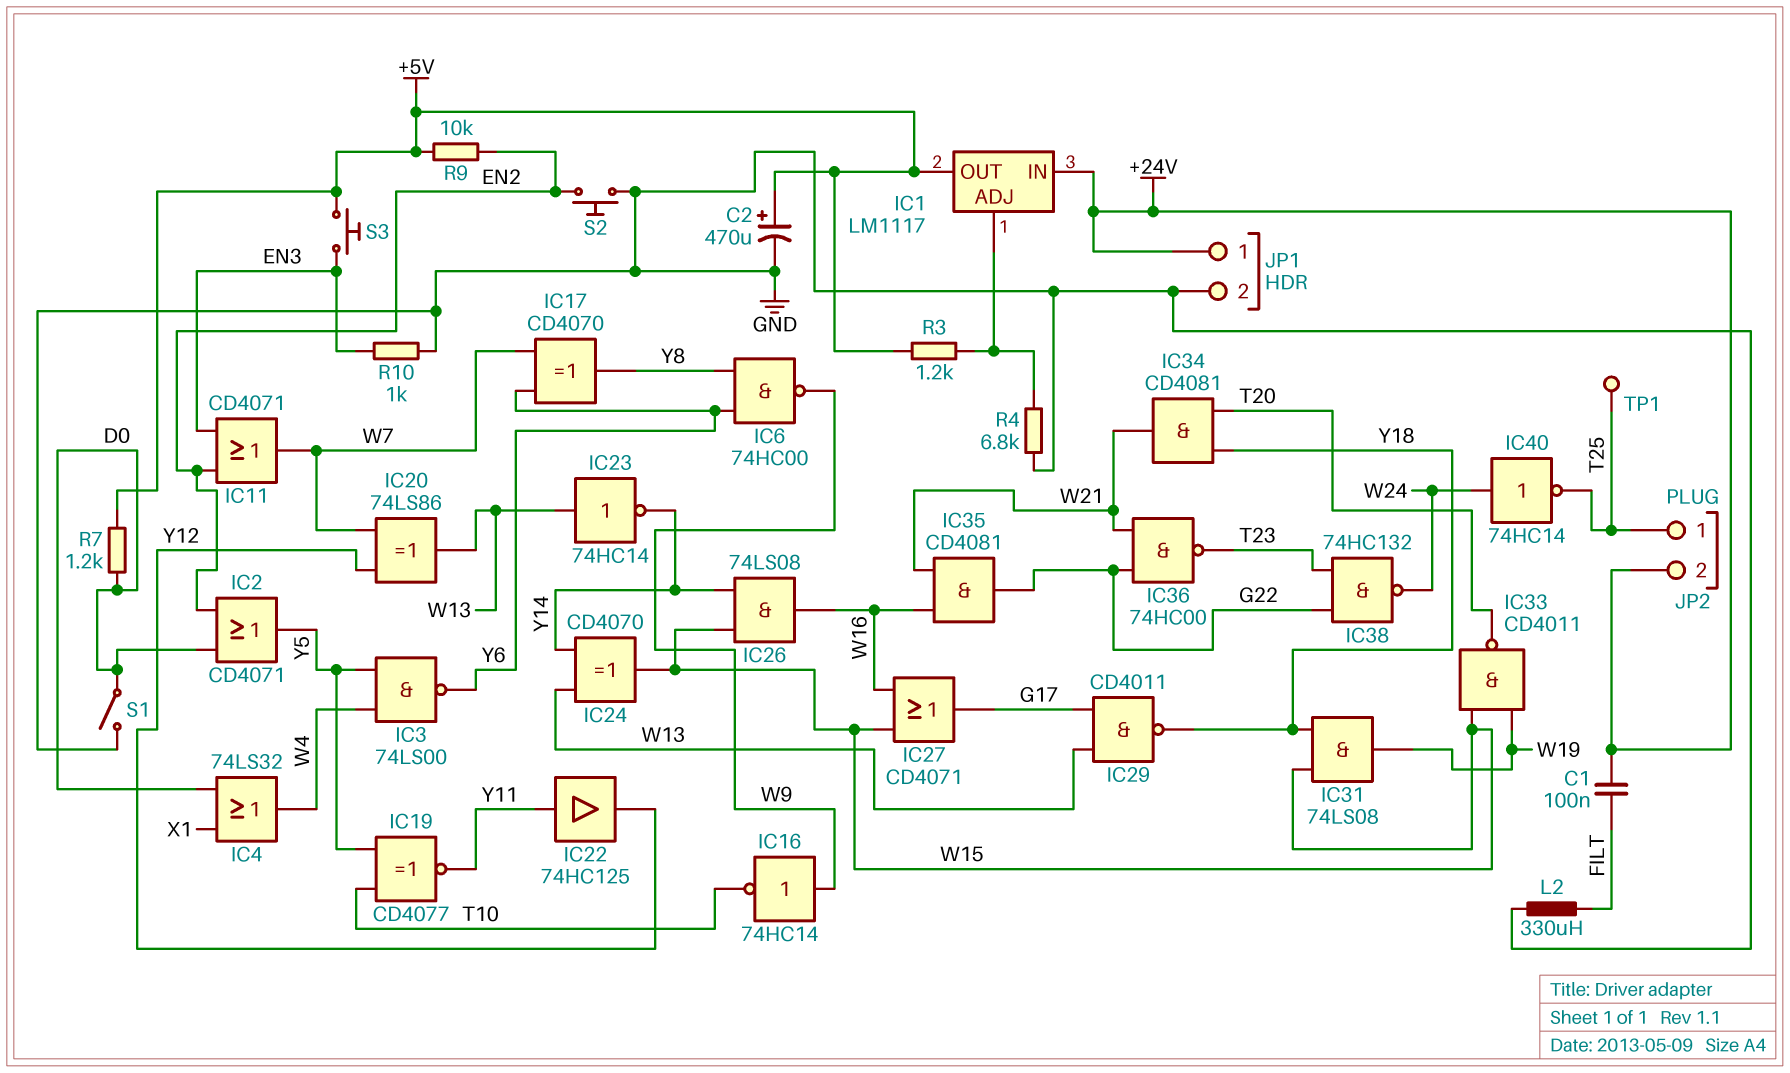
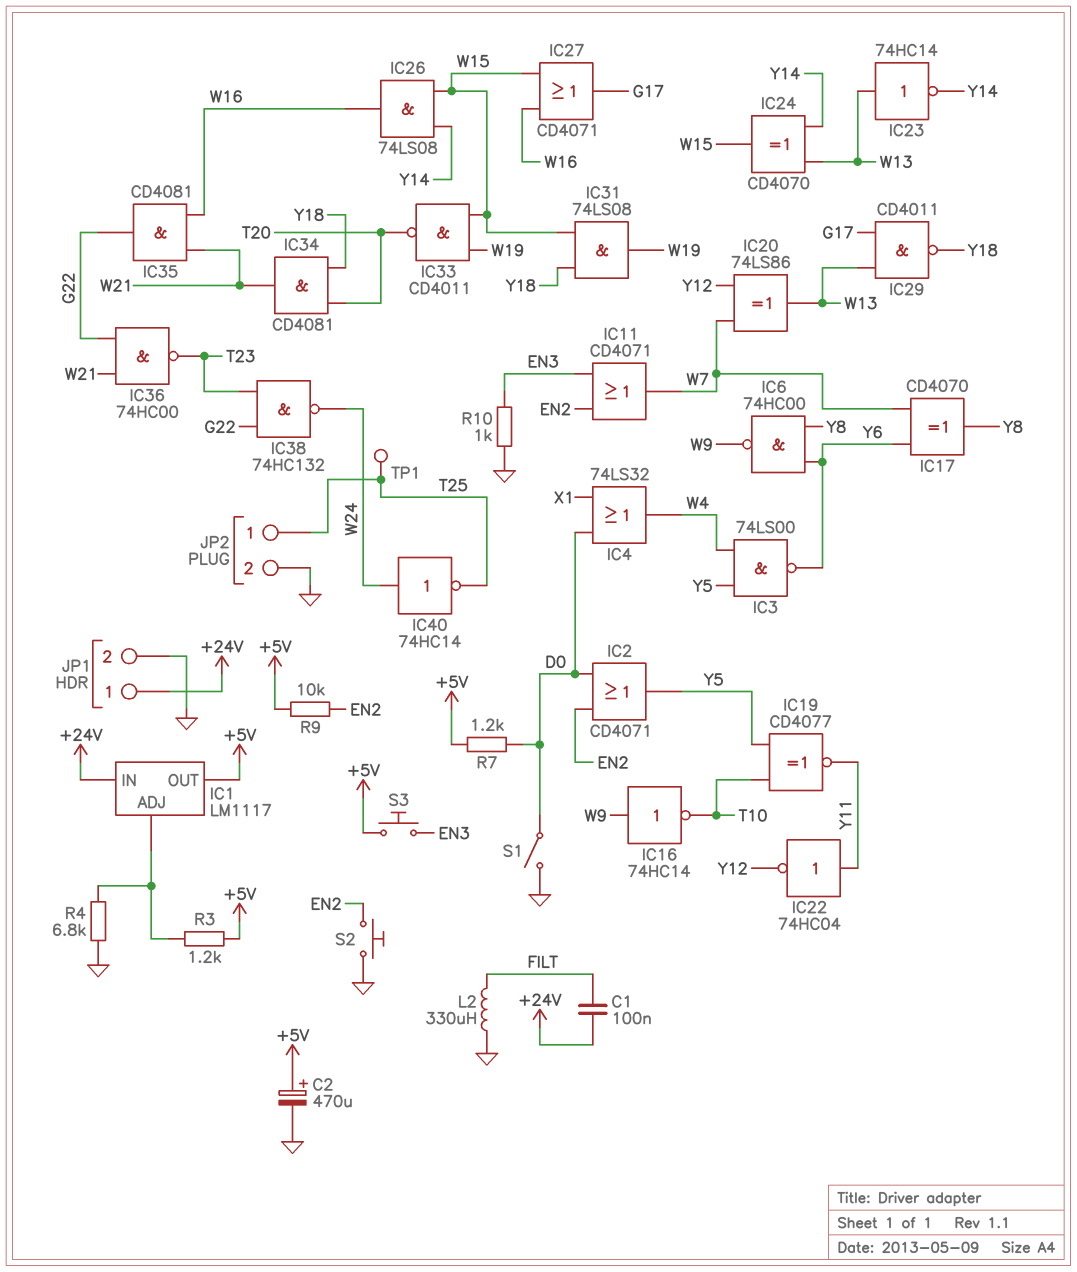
IC22: buffer 74HC125 (in Y11, out Y12) -> NOT 74HC04 (in Y11, out Y12)
JP2 pin 2: +24V -> GND

